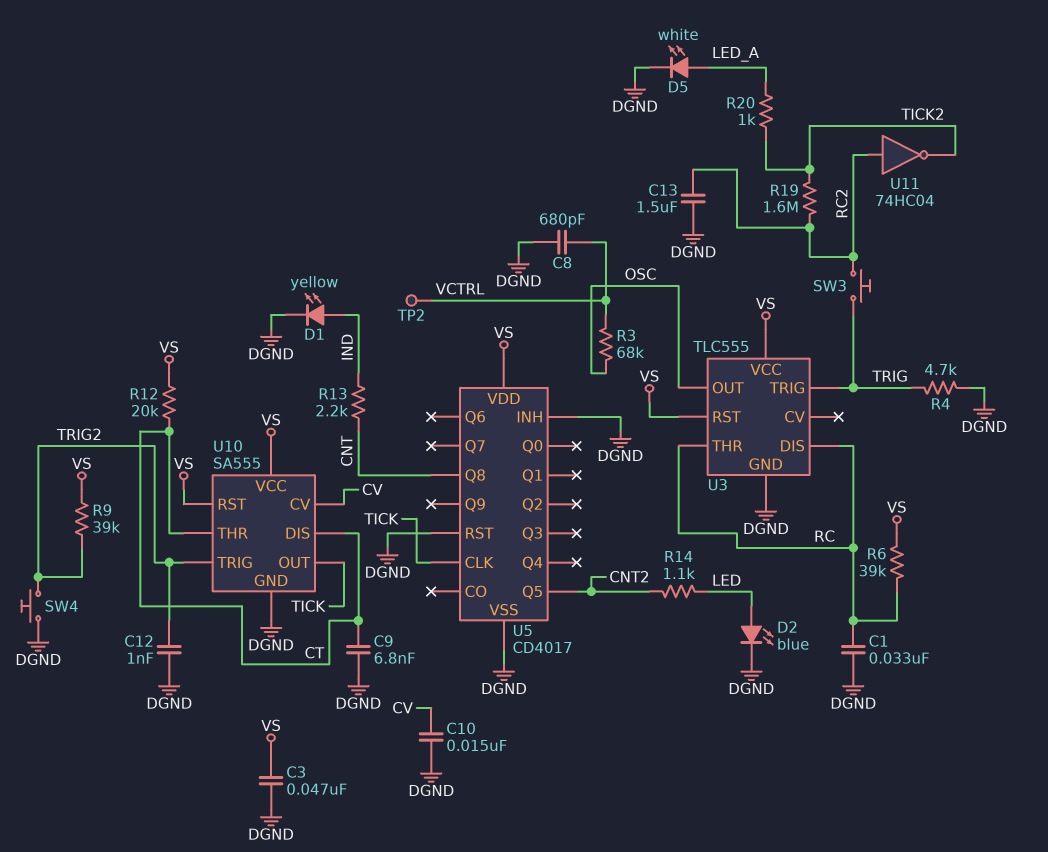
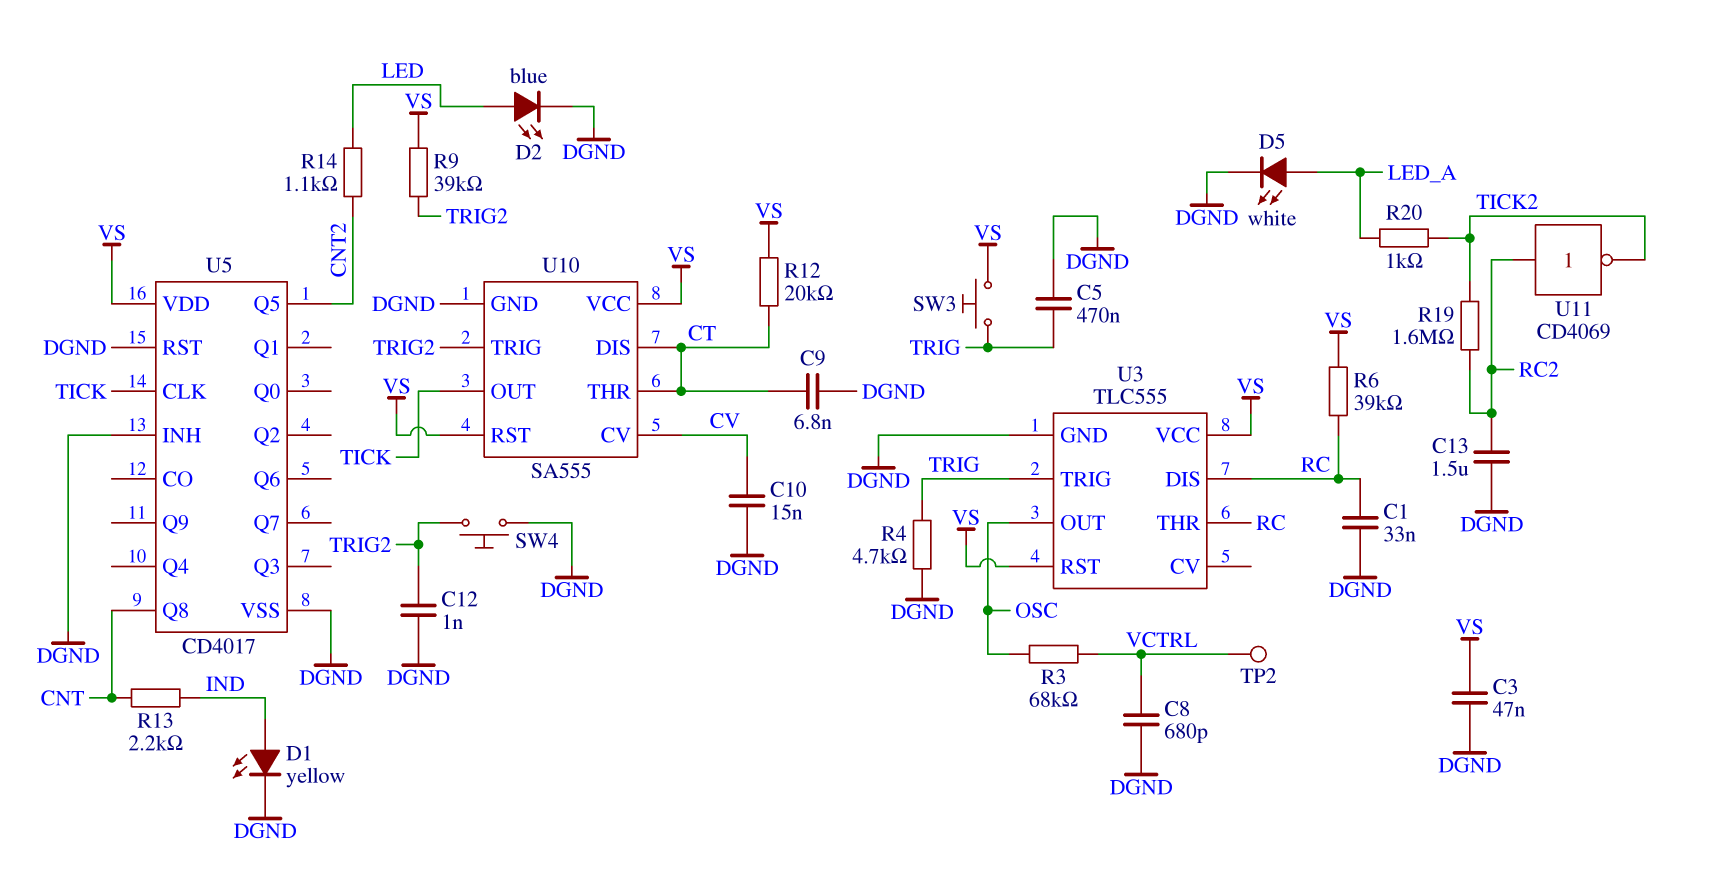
C5: none -> 470nF (DGND, TRIG)
SW3: button (RC2, TRIG) -> button (TRIG, VS)
U11: NOT 74HC04 (in RC2, out TICK2) -> NOT CD4069 (in RC2, out TICK2)

